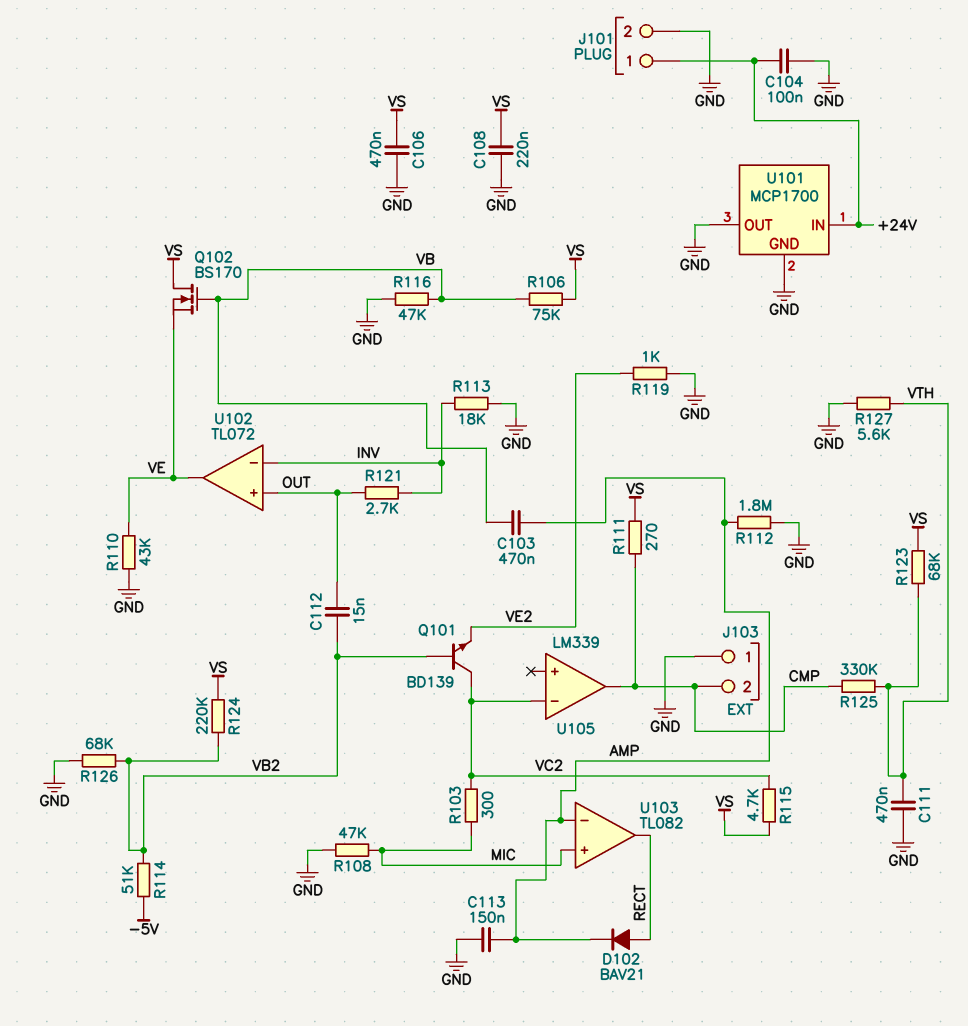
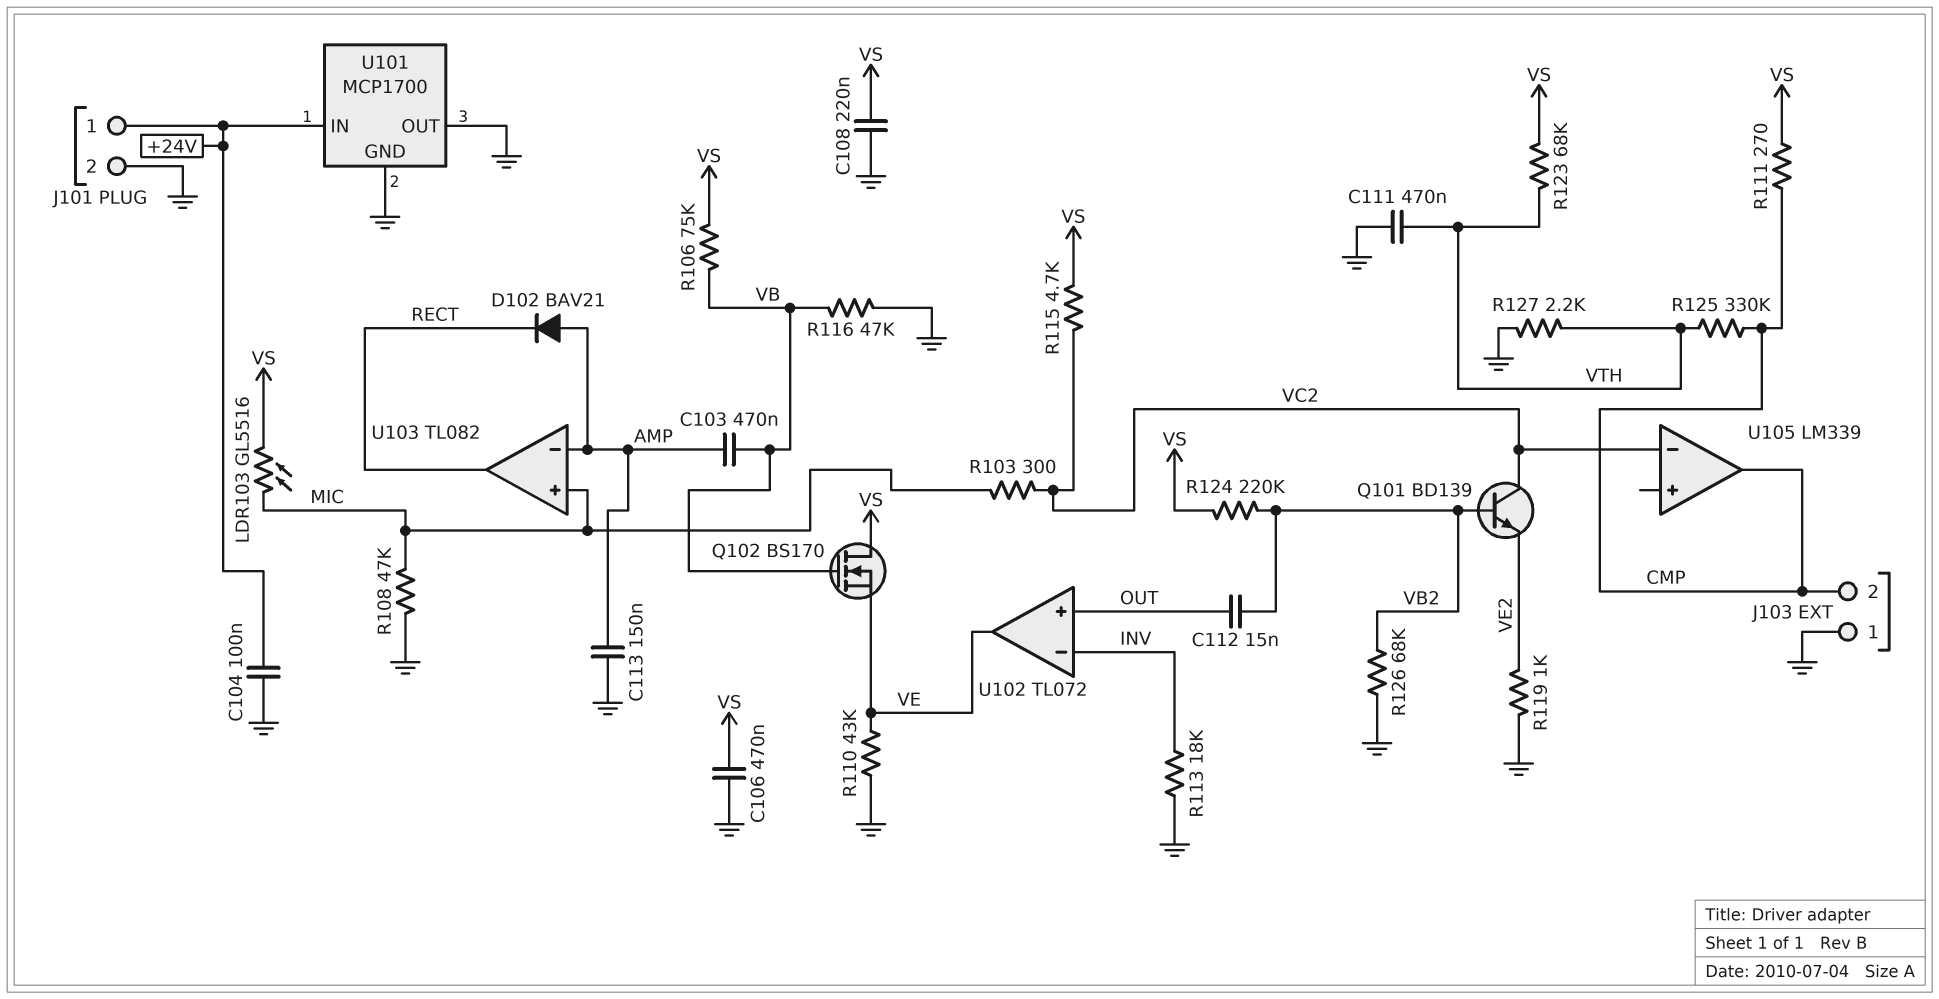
D102: diode BAV21 (A RECT, K AMP) -> diode BAV21 (A AMP, K RECT)
LDR103: none -> GL5516 (MIC, VS)
R112: 1.8M (AMP, GND) -> none
R114: 51k (-5V, VB2) -> none
R121: 2.7k (INV, OUT) -> none
R127: 5.6k (GND, VTH) -> 2.2k (GND, VTH)

